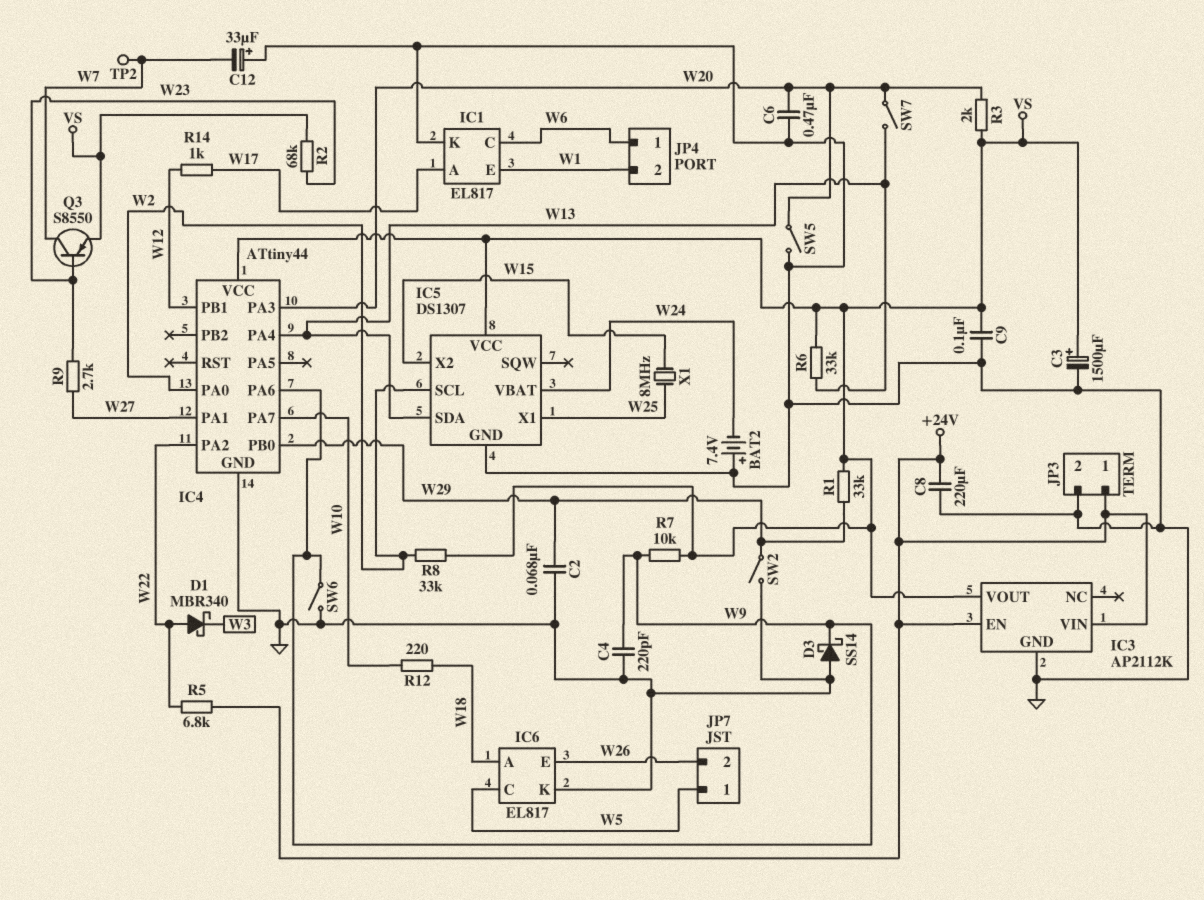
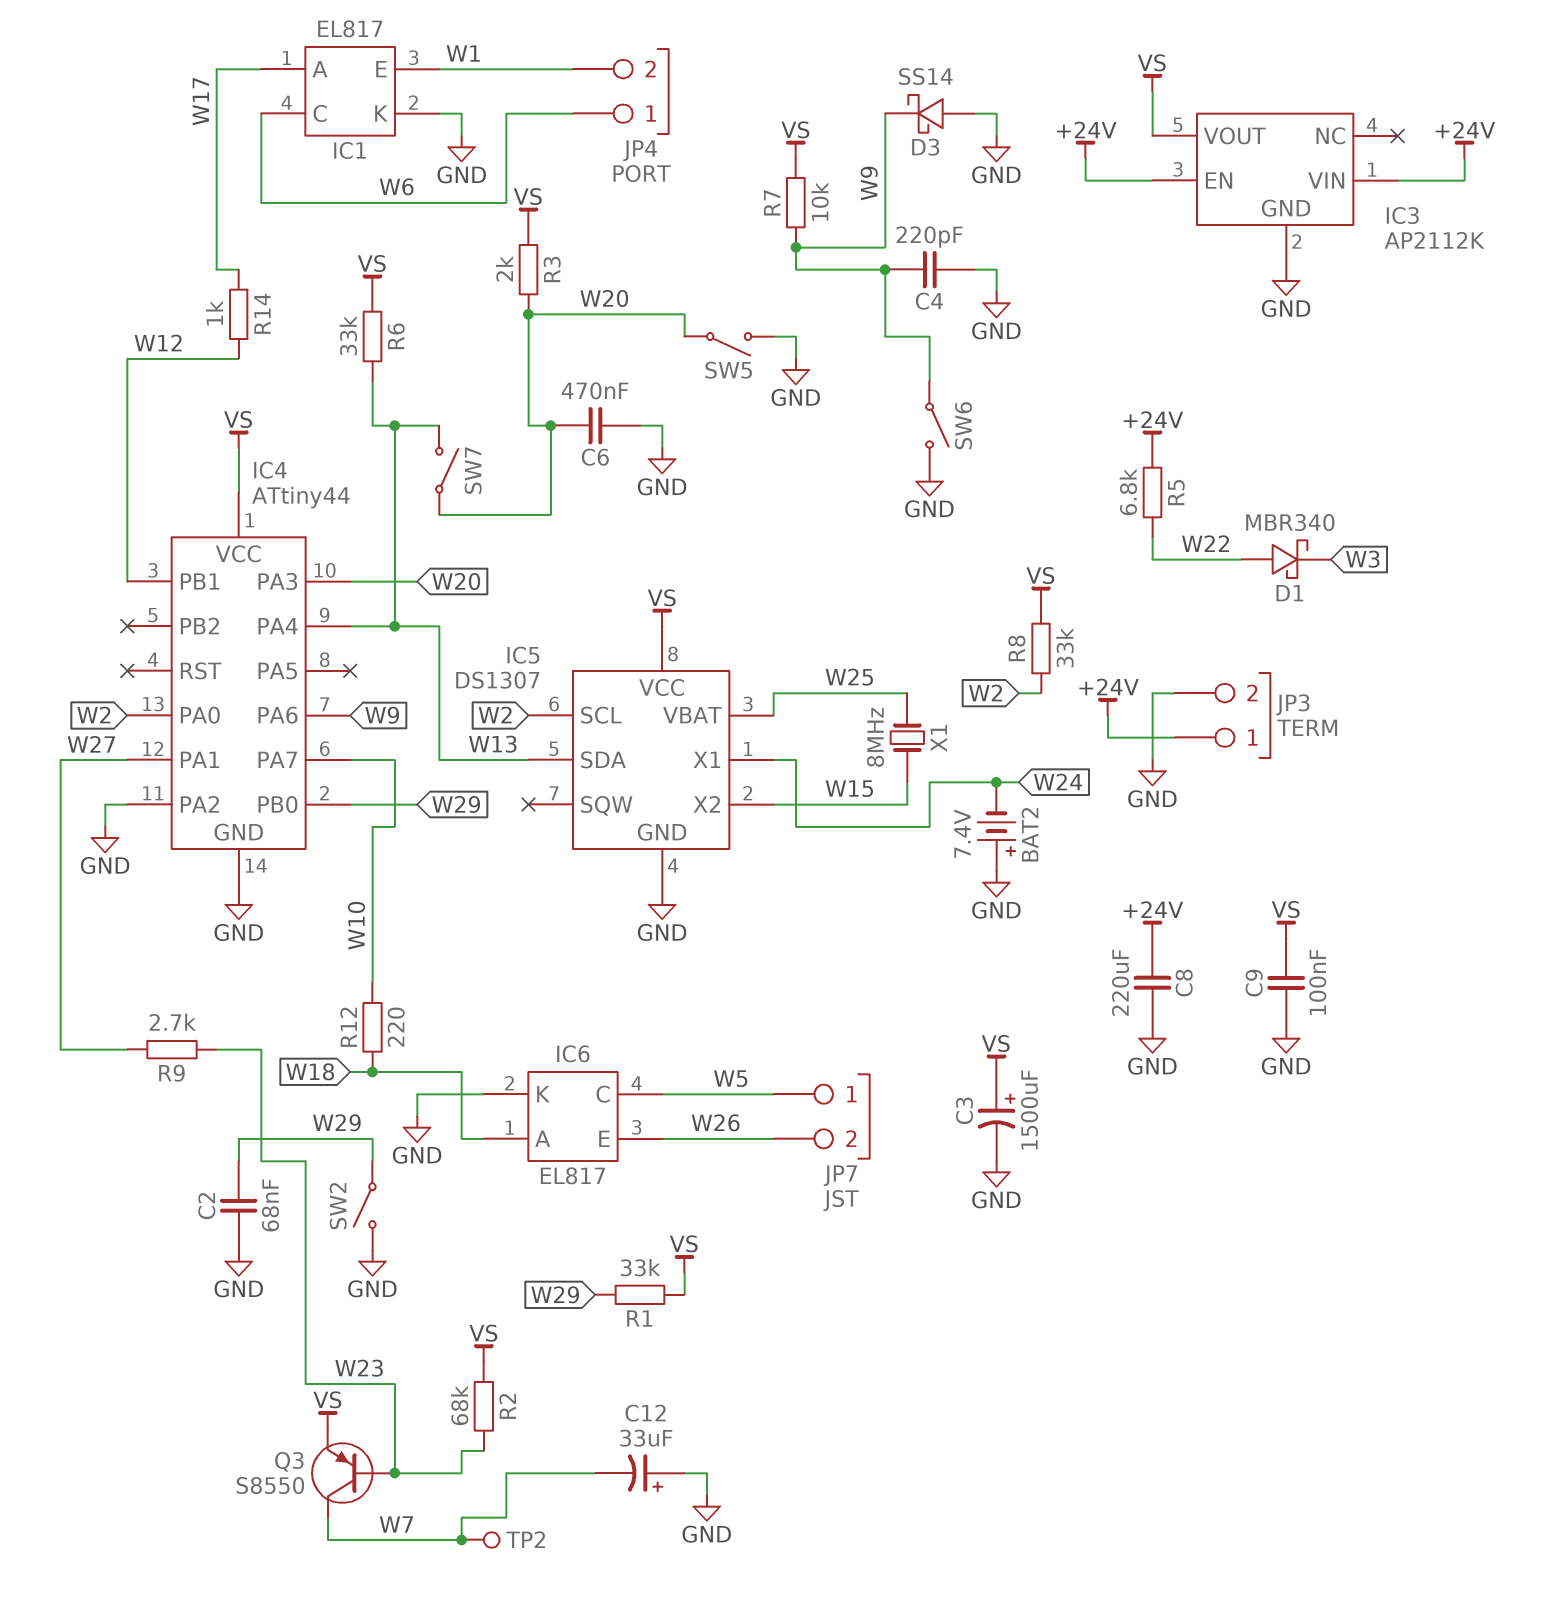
IC4 pin PA2: W22 -> GND
IC5 pin VBAT: W24 -> W25
IC5 pin X1: W25 -> W24

